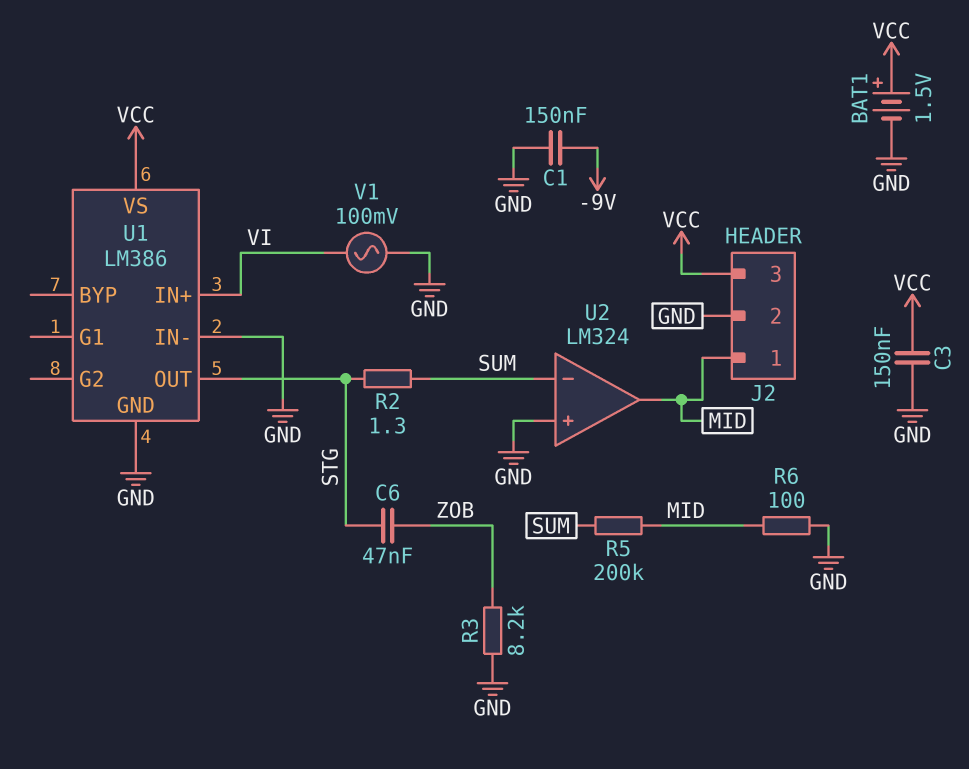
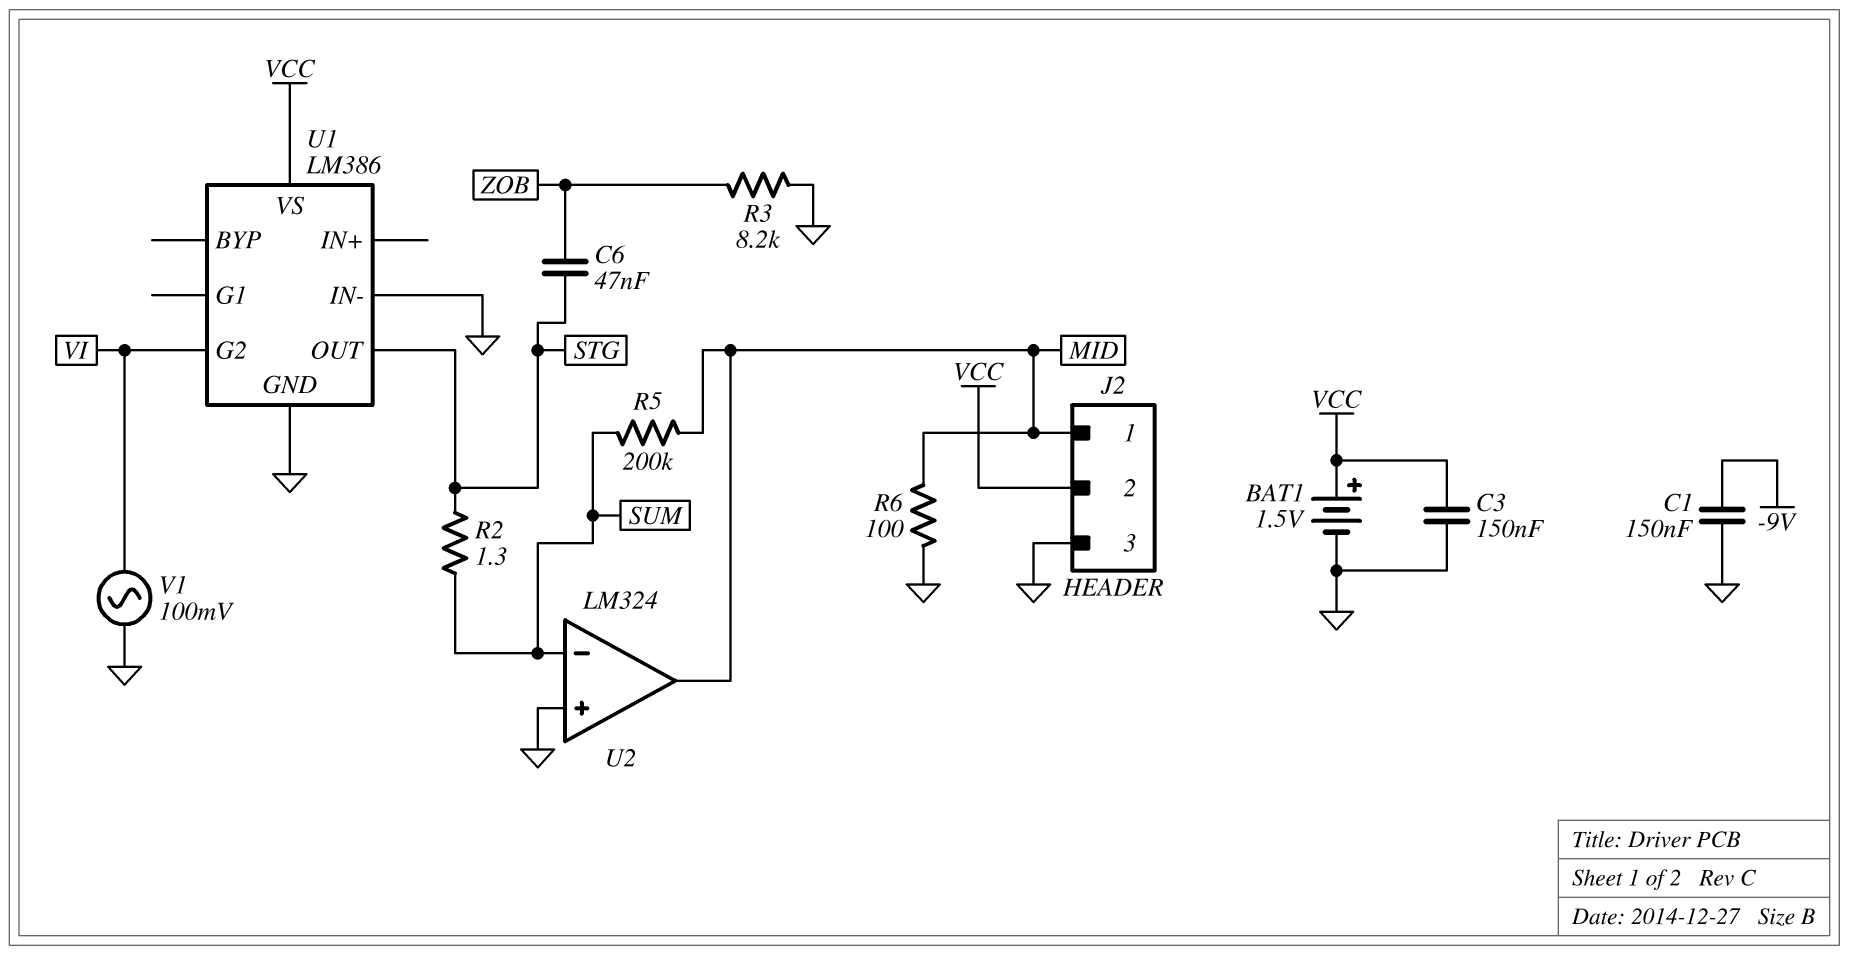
J2 pin 2: GND -> VCC
J2 pin 3: VCC -> GND
U1 pin G2: none -> VI
U1 pin IN+: VI -> none

